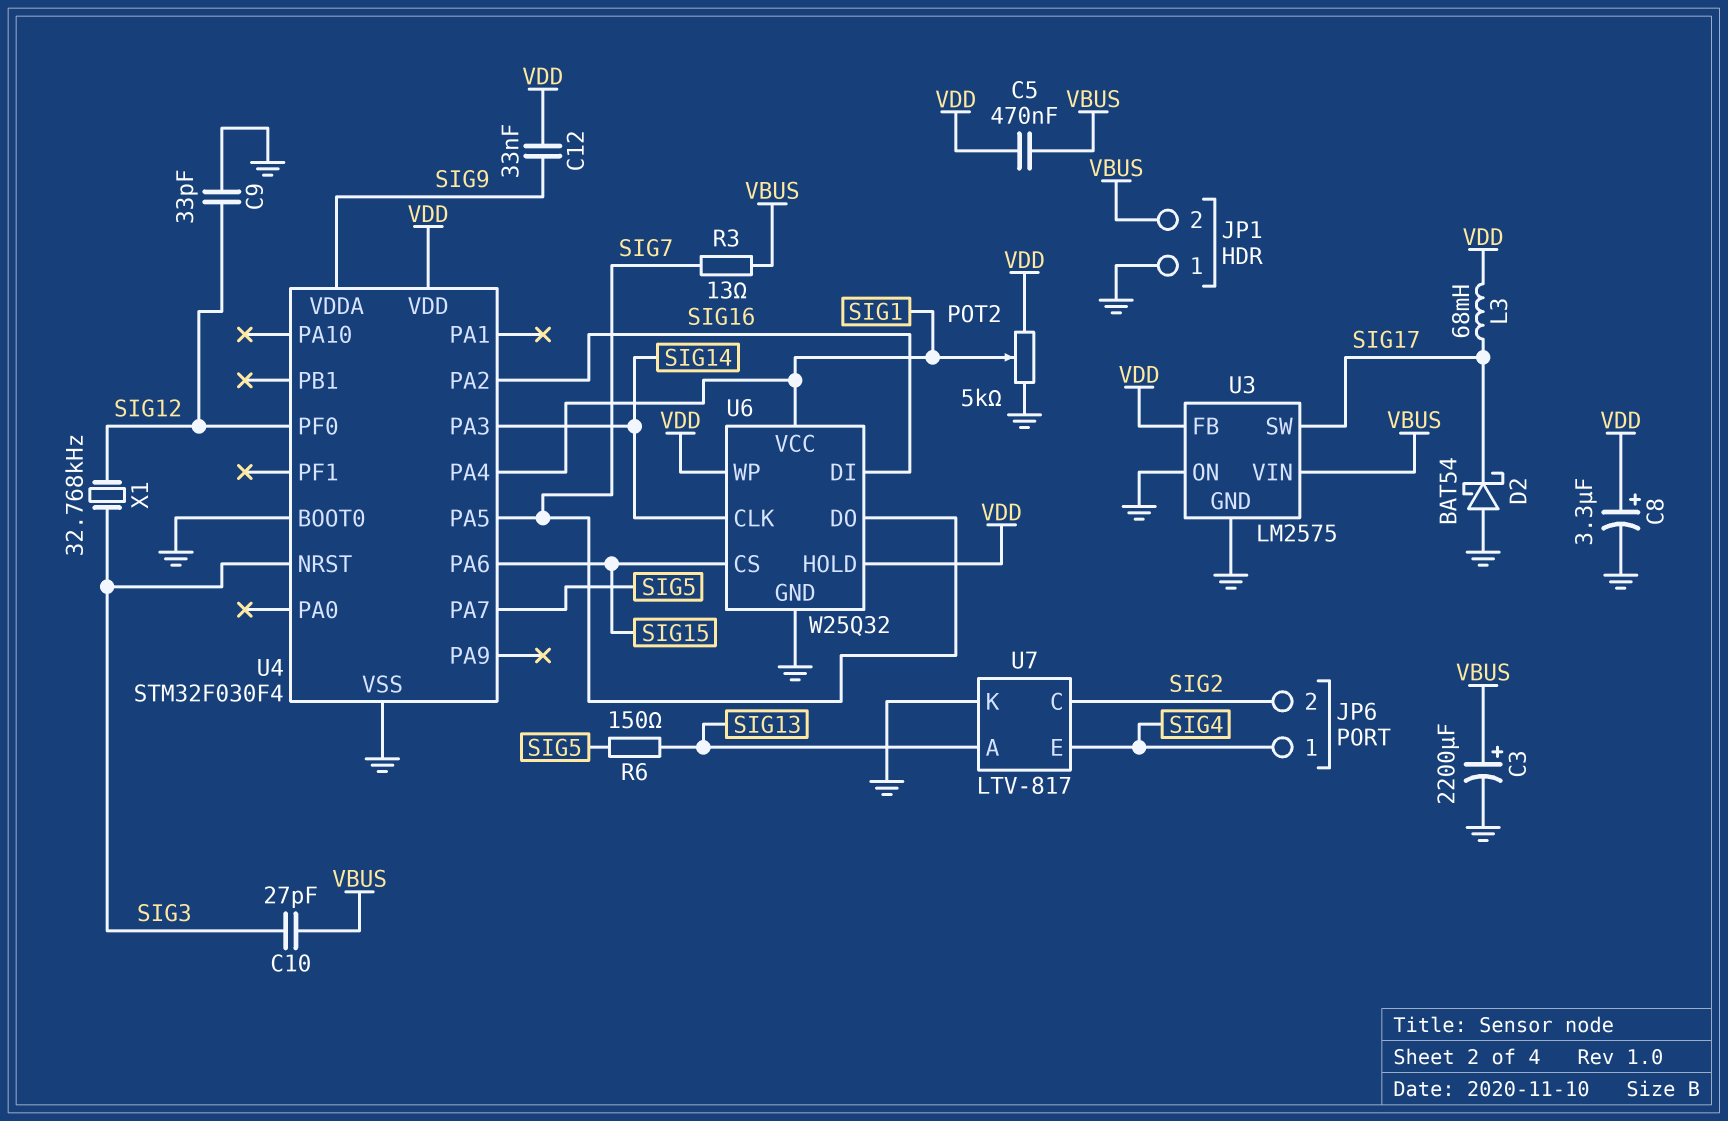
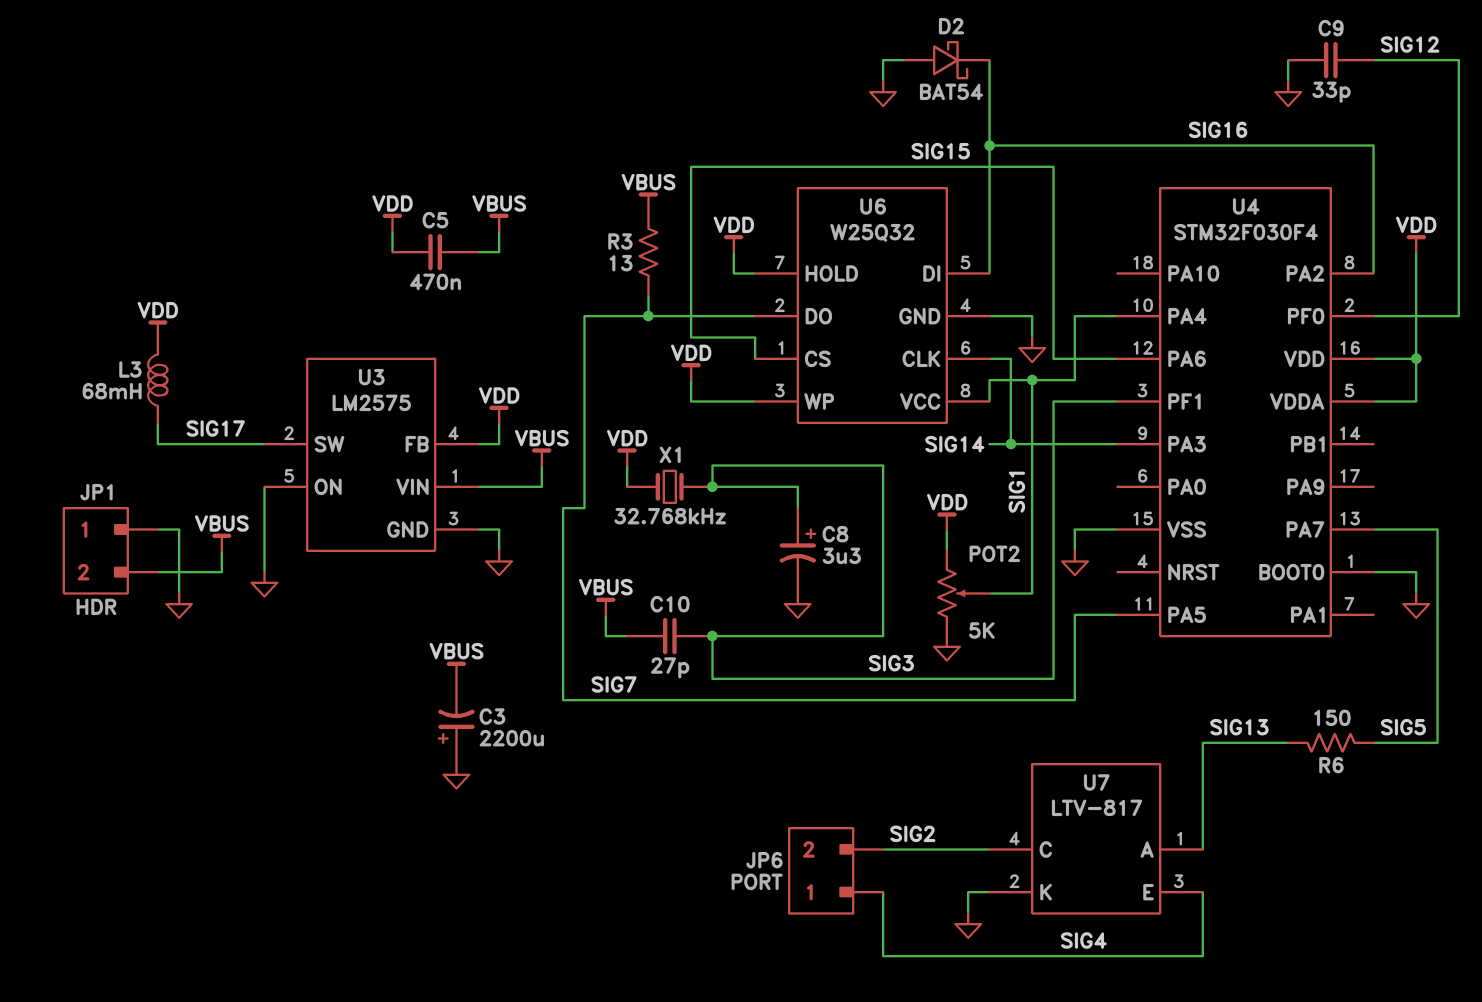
C3: 2200uF (plus VBUS, minus GND) -> 2200uF (plus GND, minus VBUS)
C8: 3.3uF (plus VDD, minus GND) -> 3.3uF (plus SIG3, minus GND)
C12: 33nF (SIG9, VDD) -> none
D2: schottky BAT54 (A GND, K SIG17) -> schottky BAT54 (A GND, K SIG16)
U4 pin NRST: SIG3 -> none
U4 pin PF1: none -> SIG3
U4 pin VDDA: SIG9 -> VDD
X1: 32.768kHz (SIG3, SIG12) -> 32.768kHz (SIG3, VDD)

